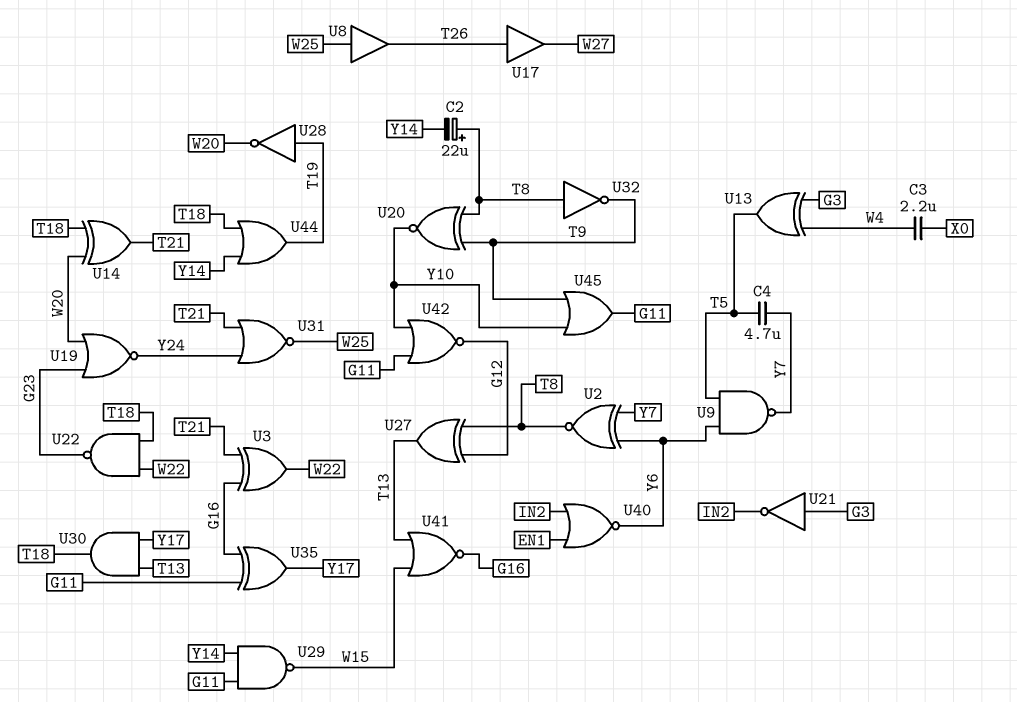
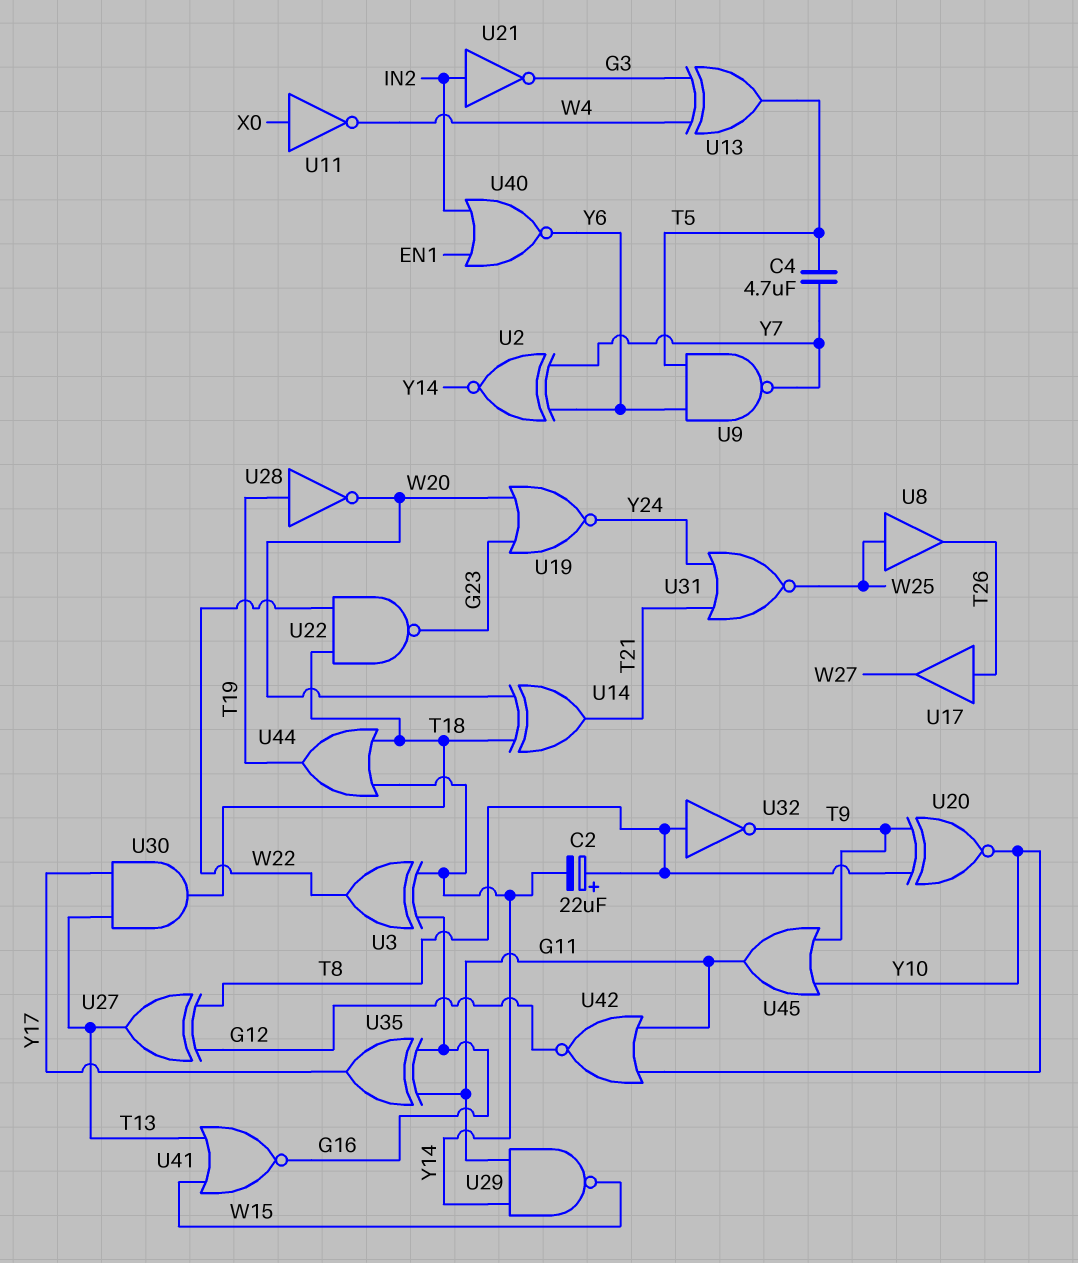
C3: 2.2uF (W4, X0) -> none
U2: XNOR (in Y6, in Y7, out T8) -> XNOR (in Y6, in Y7, out Y14)
U3: XOR (in G16, in T21, out W22) -> XOR (in G16, in Y14, out W22)
U11: none -> NOT (in X0, out W4)
U21: NOT (in G3, out IN2) -> NOT (in IN2, out G3)

